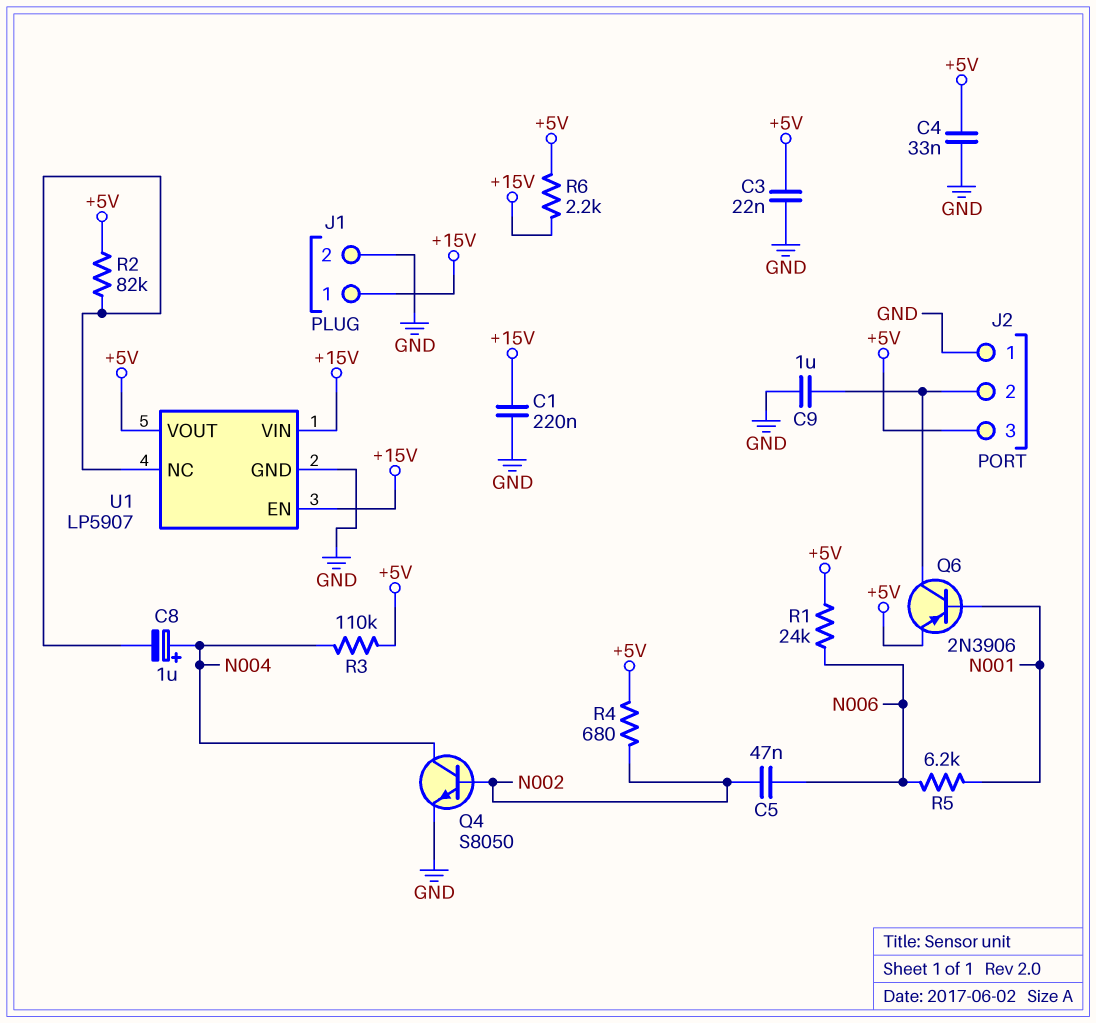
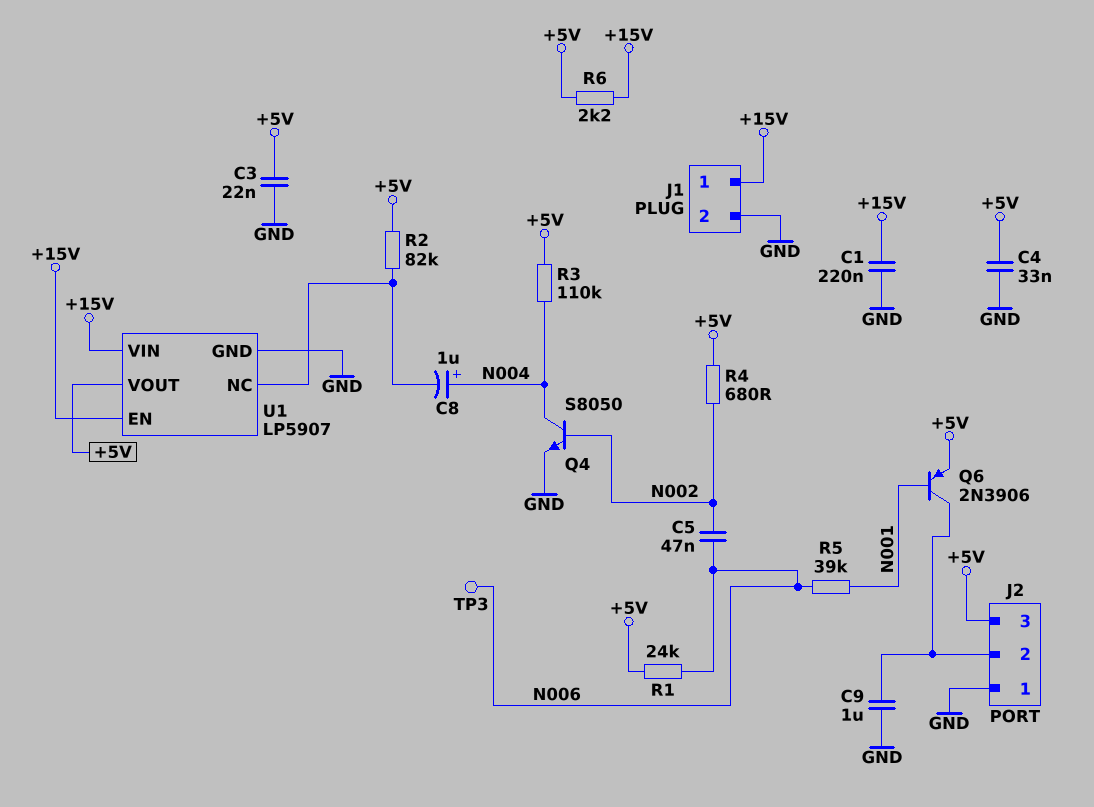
R5: 6.2k (N001, N006) -> 39k (N001, N006)
TP3: none -> test point (N006)

